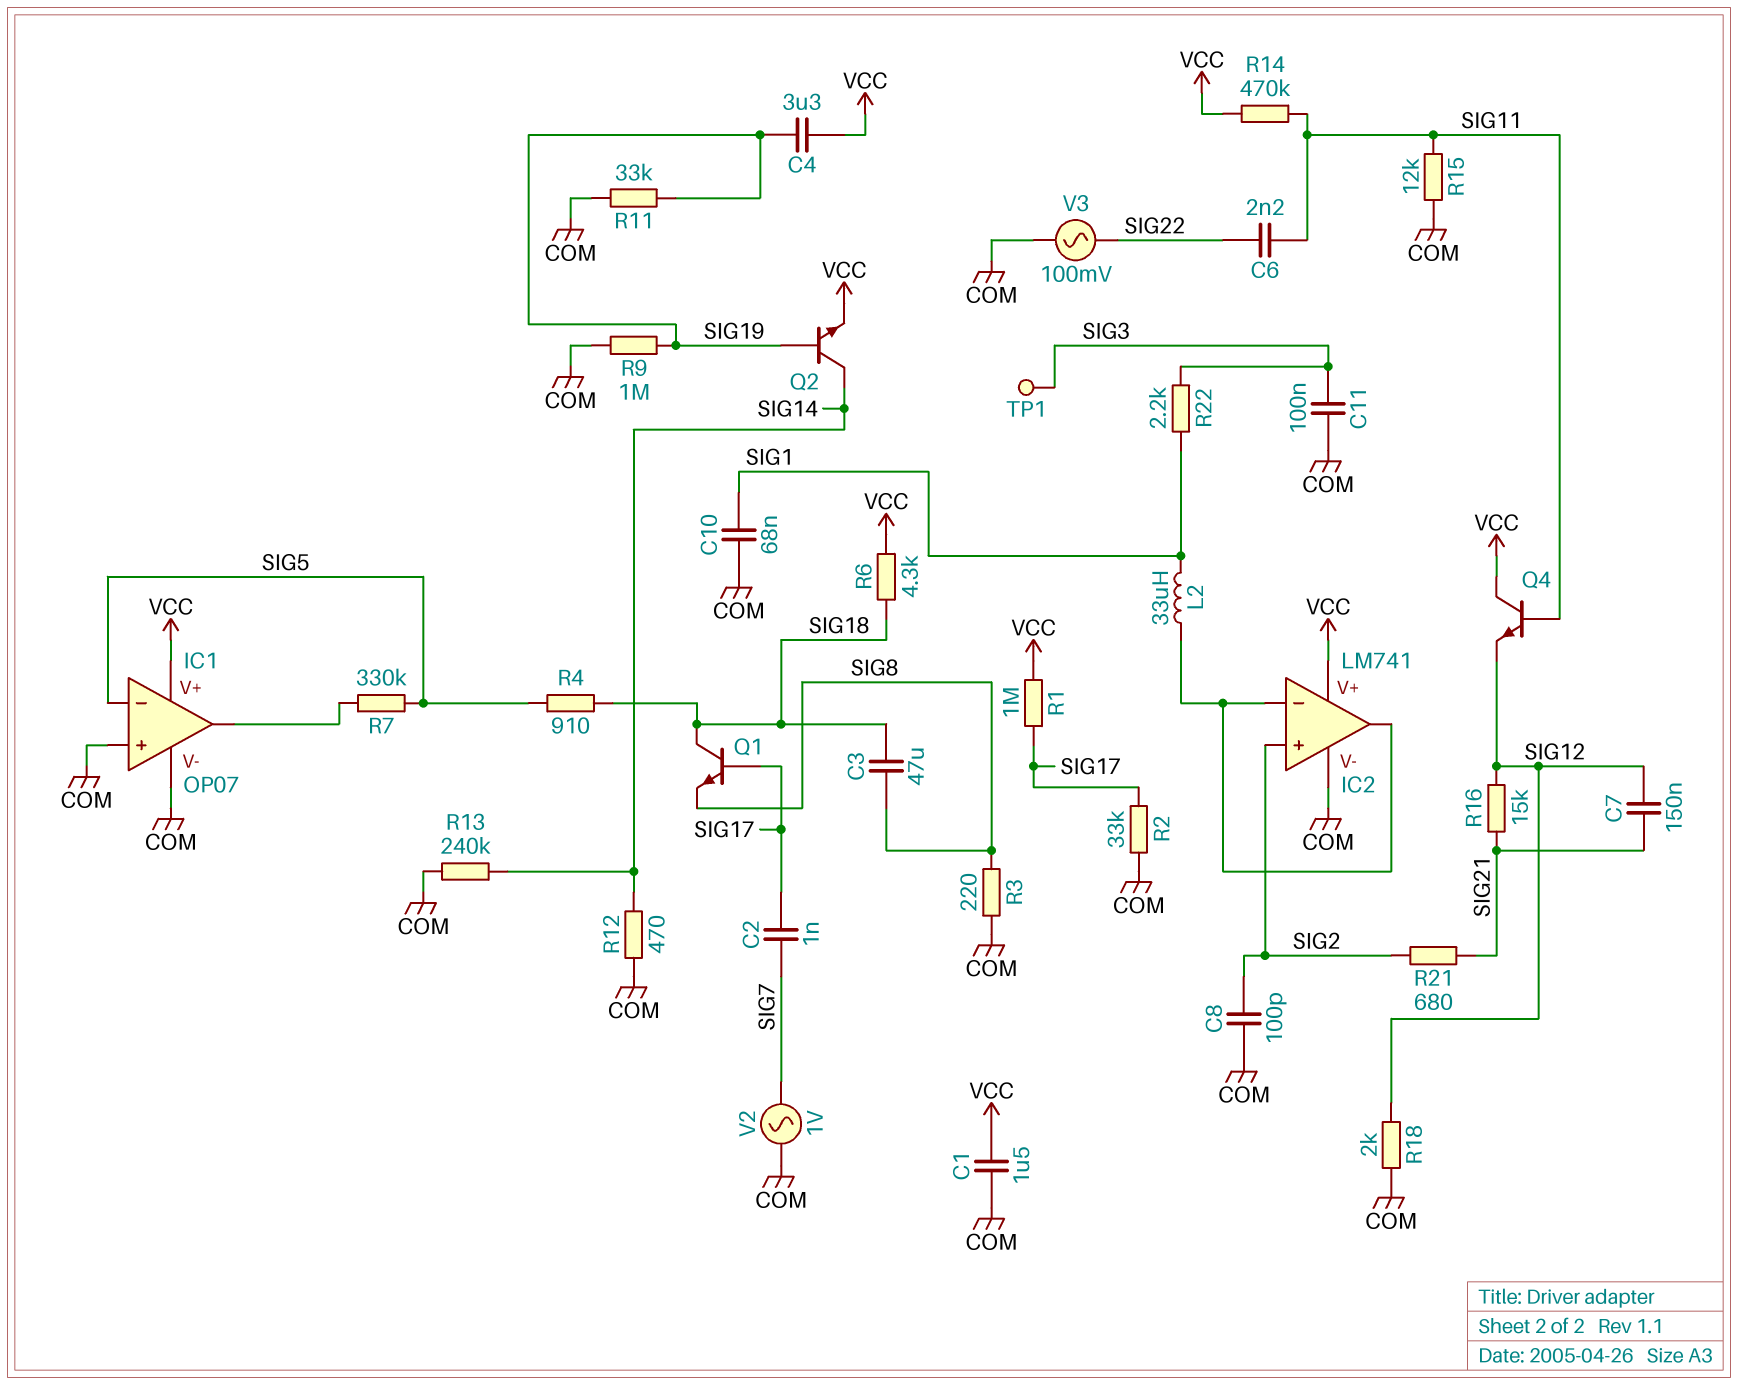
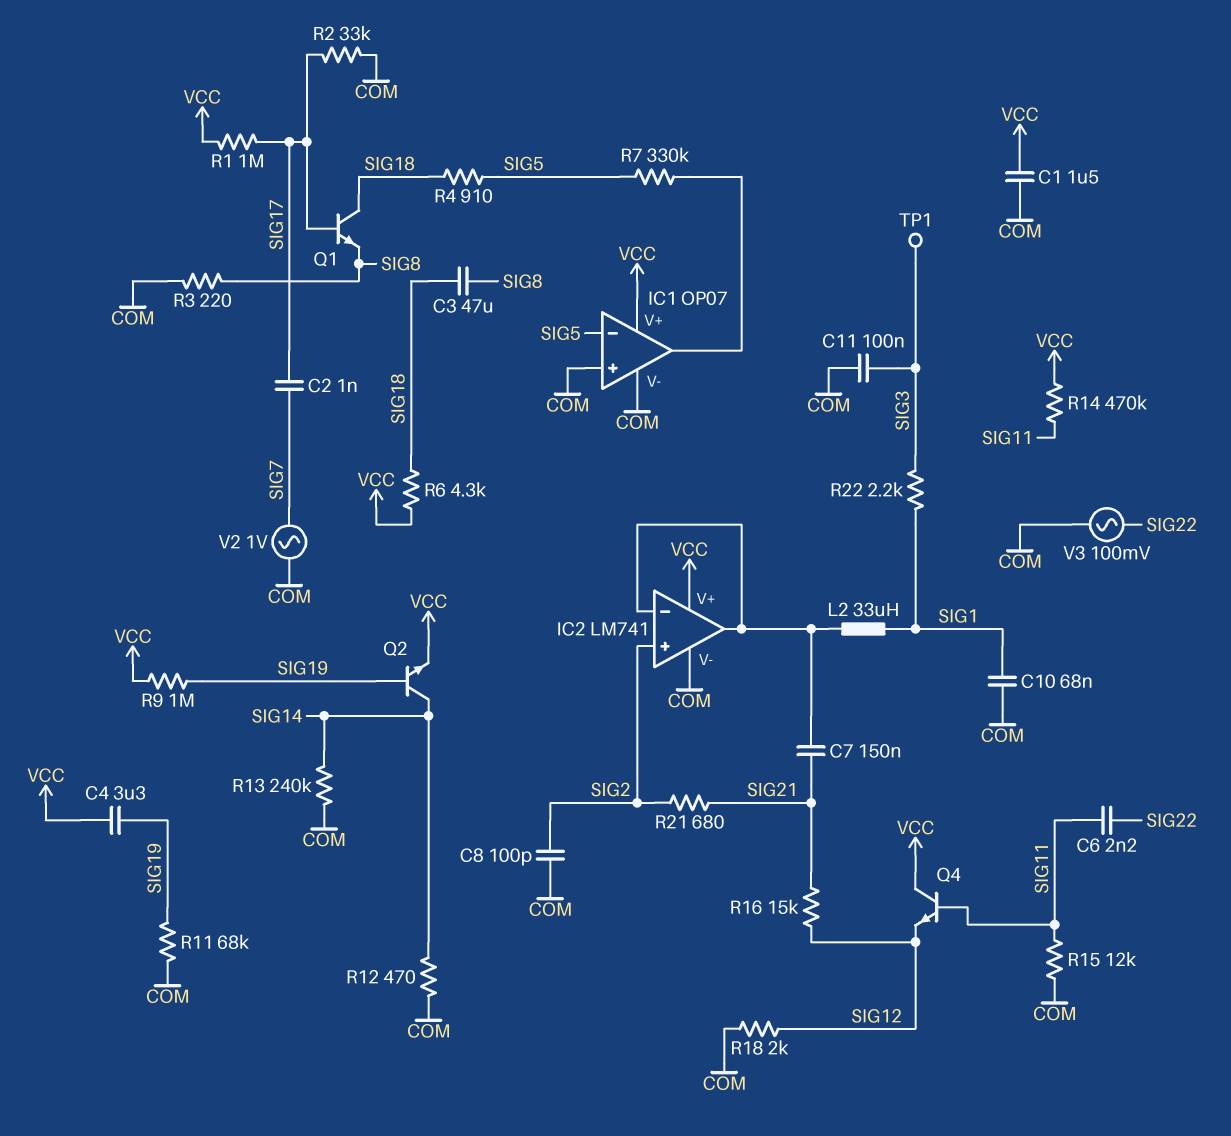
C7: 150nF (SIG12, SIG21) -> 150nF (IC2/in-, SIG21)
R9: 1M (COM, SIG19) -> 1M (SIG19, VCC)
R11: 33k (COM, SIG19) -> 68k (COM, SIG19)

